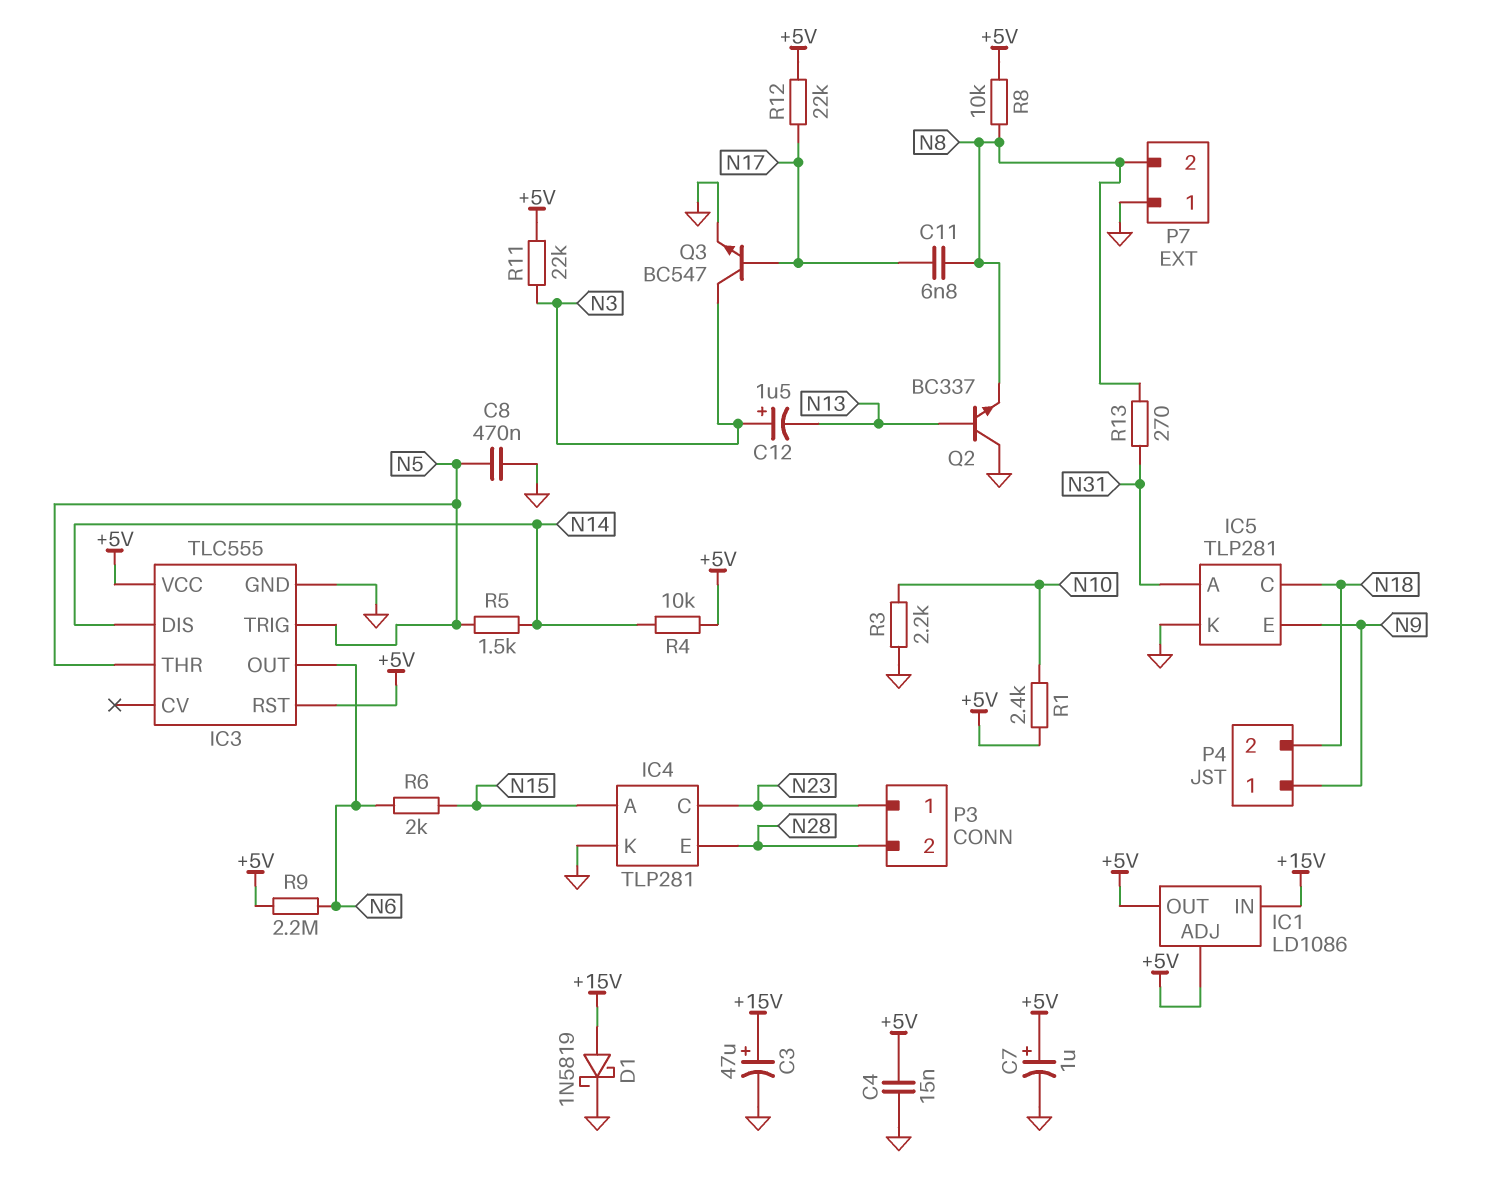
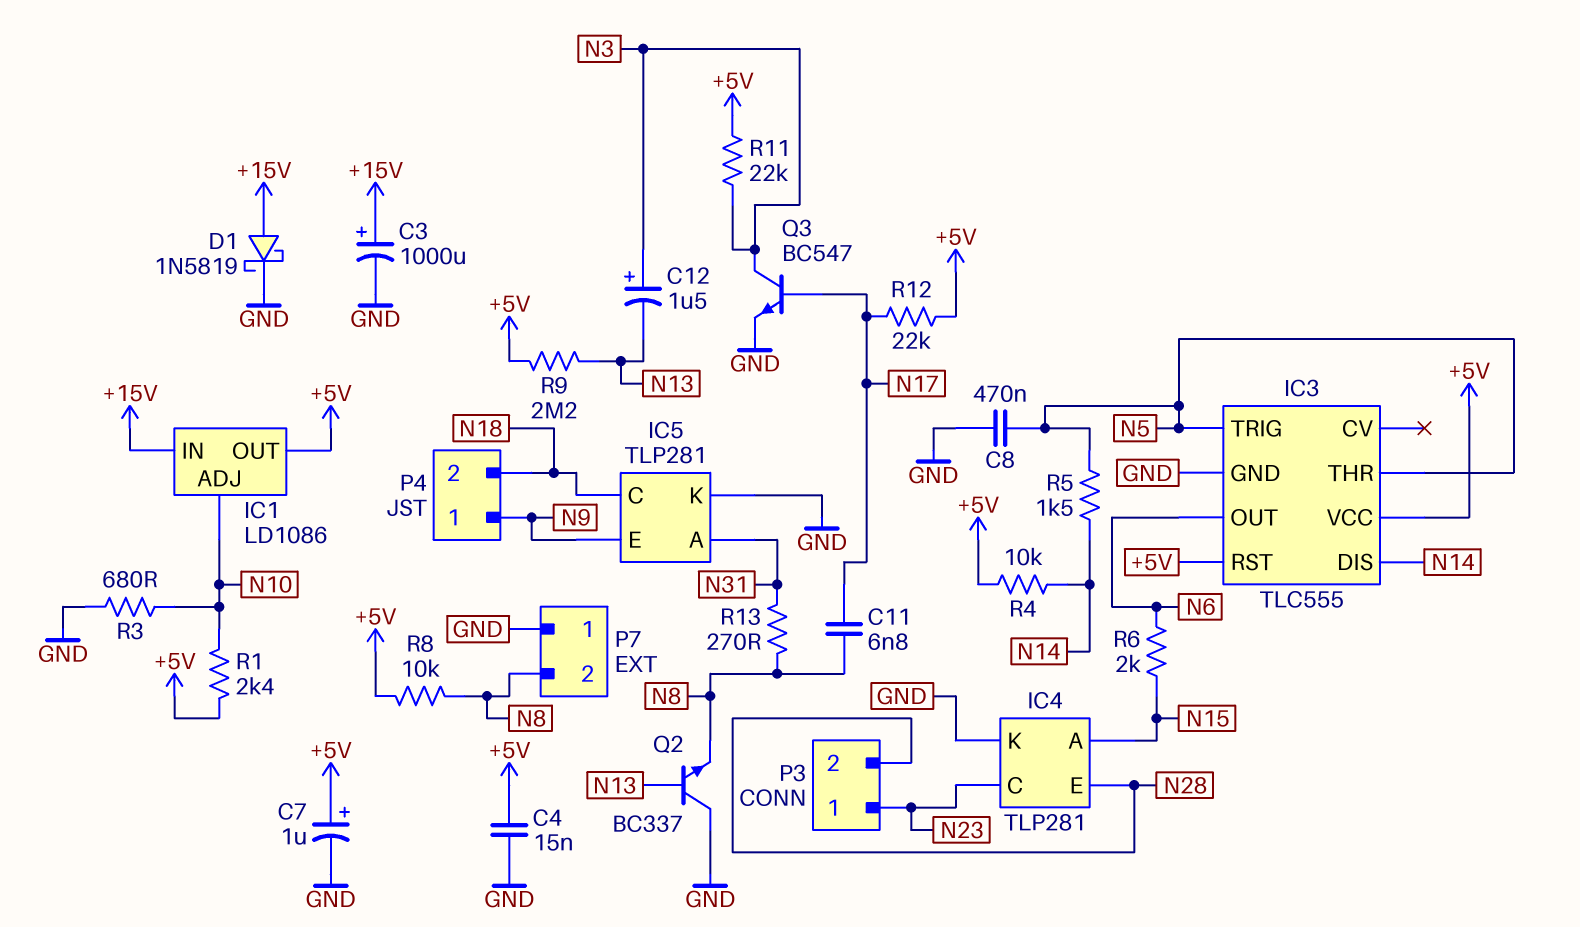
C3: 47uF (plus +15V, minus GND) -> 1000uF (plus +15V, minus GND)
IC1 pin ADJ: +5V -> N10
R3: 2.2k (GND, N10) -> 680 (GND, N10)
R9: 2.2M (+5V, N6) -> 2.2M (+5V, N13)

